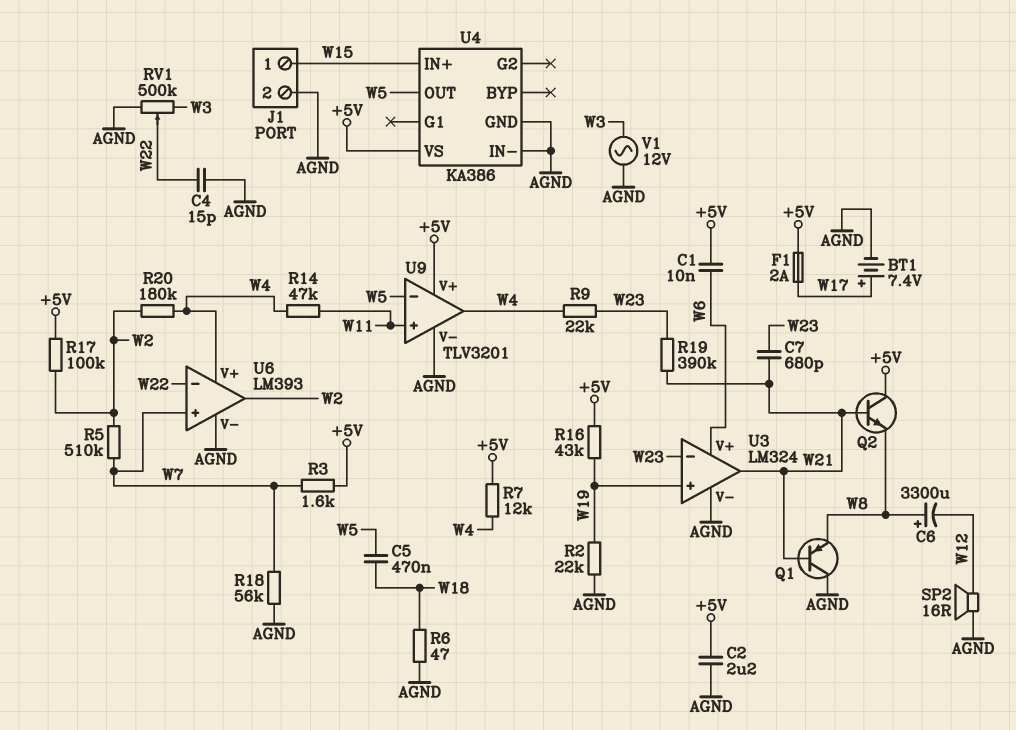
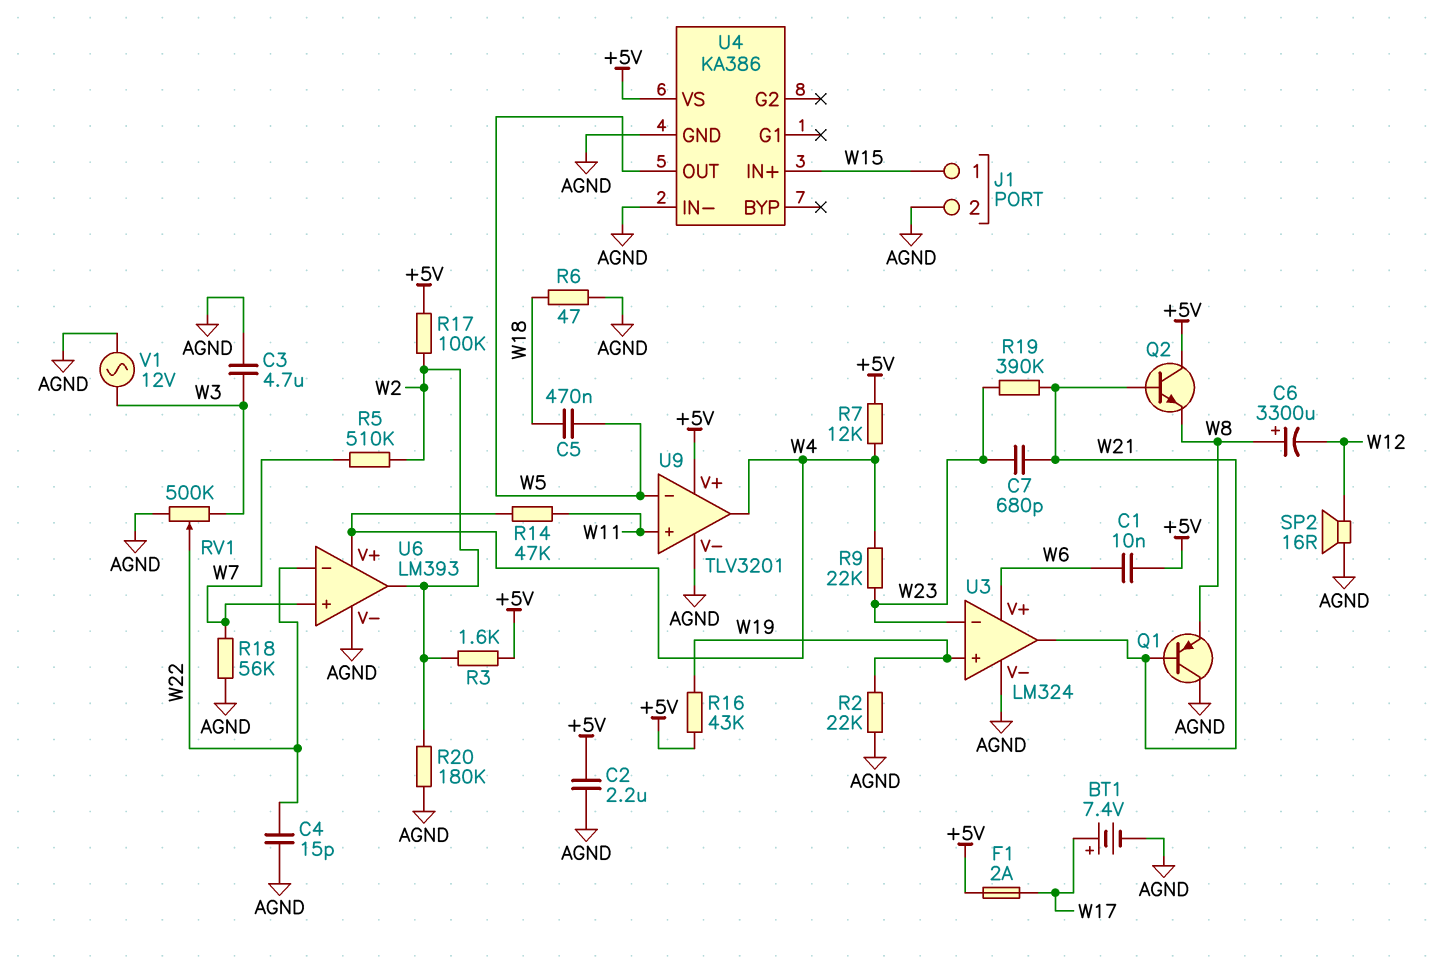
C3: none -> 4.7uF (AGND, W3)
R3: 1.6k (+5V, W7) -> 1.6k (+5V, W2)
R20: 180k (W2, W4) -> 180k (AGND, W2)

